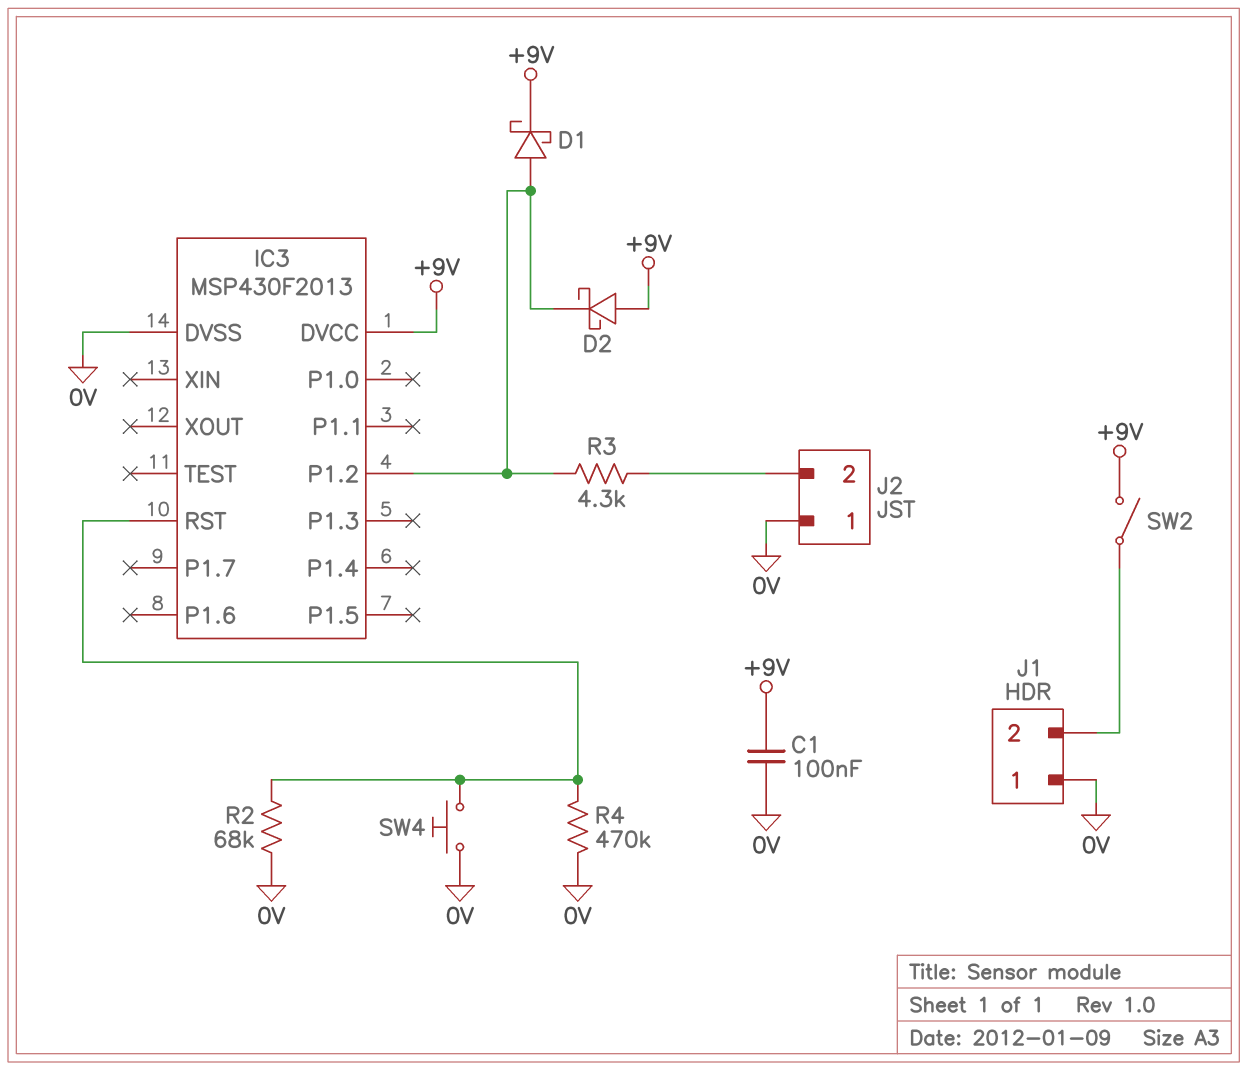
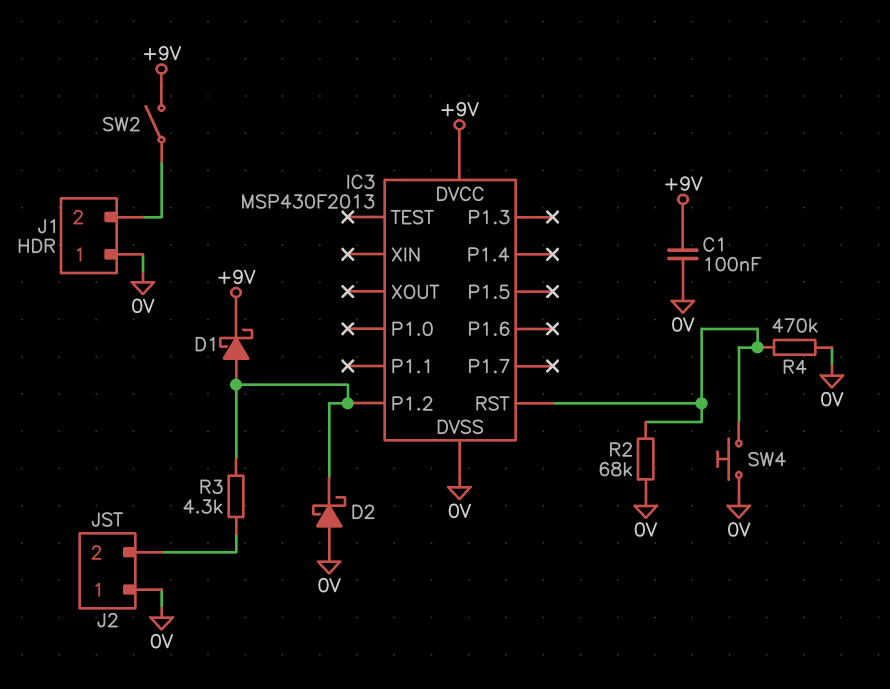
D2: schottky (A +9V, K IC3/P1.2) -> schottky (A 0V, K IC3/P1.2)

